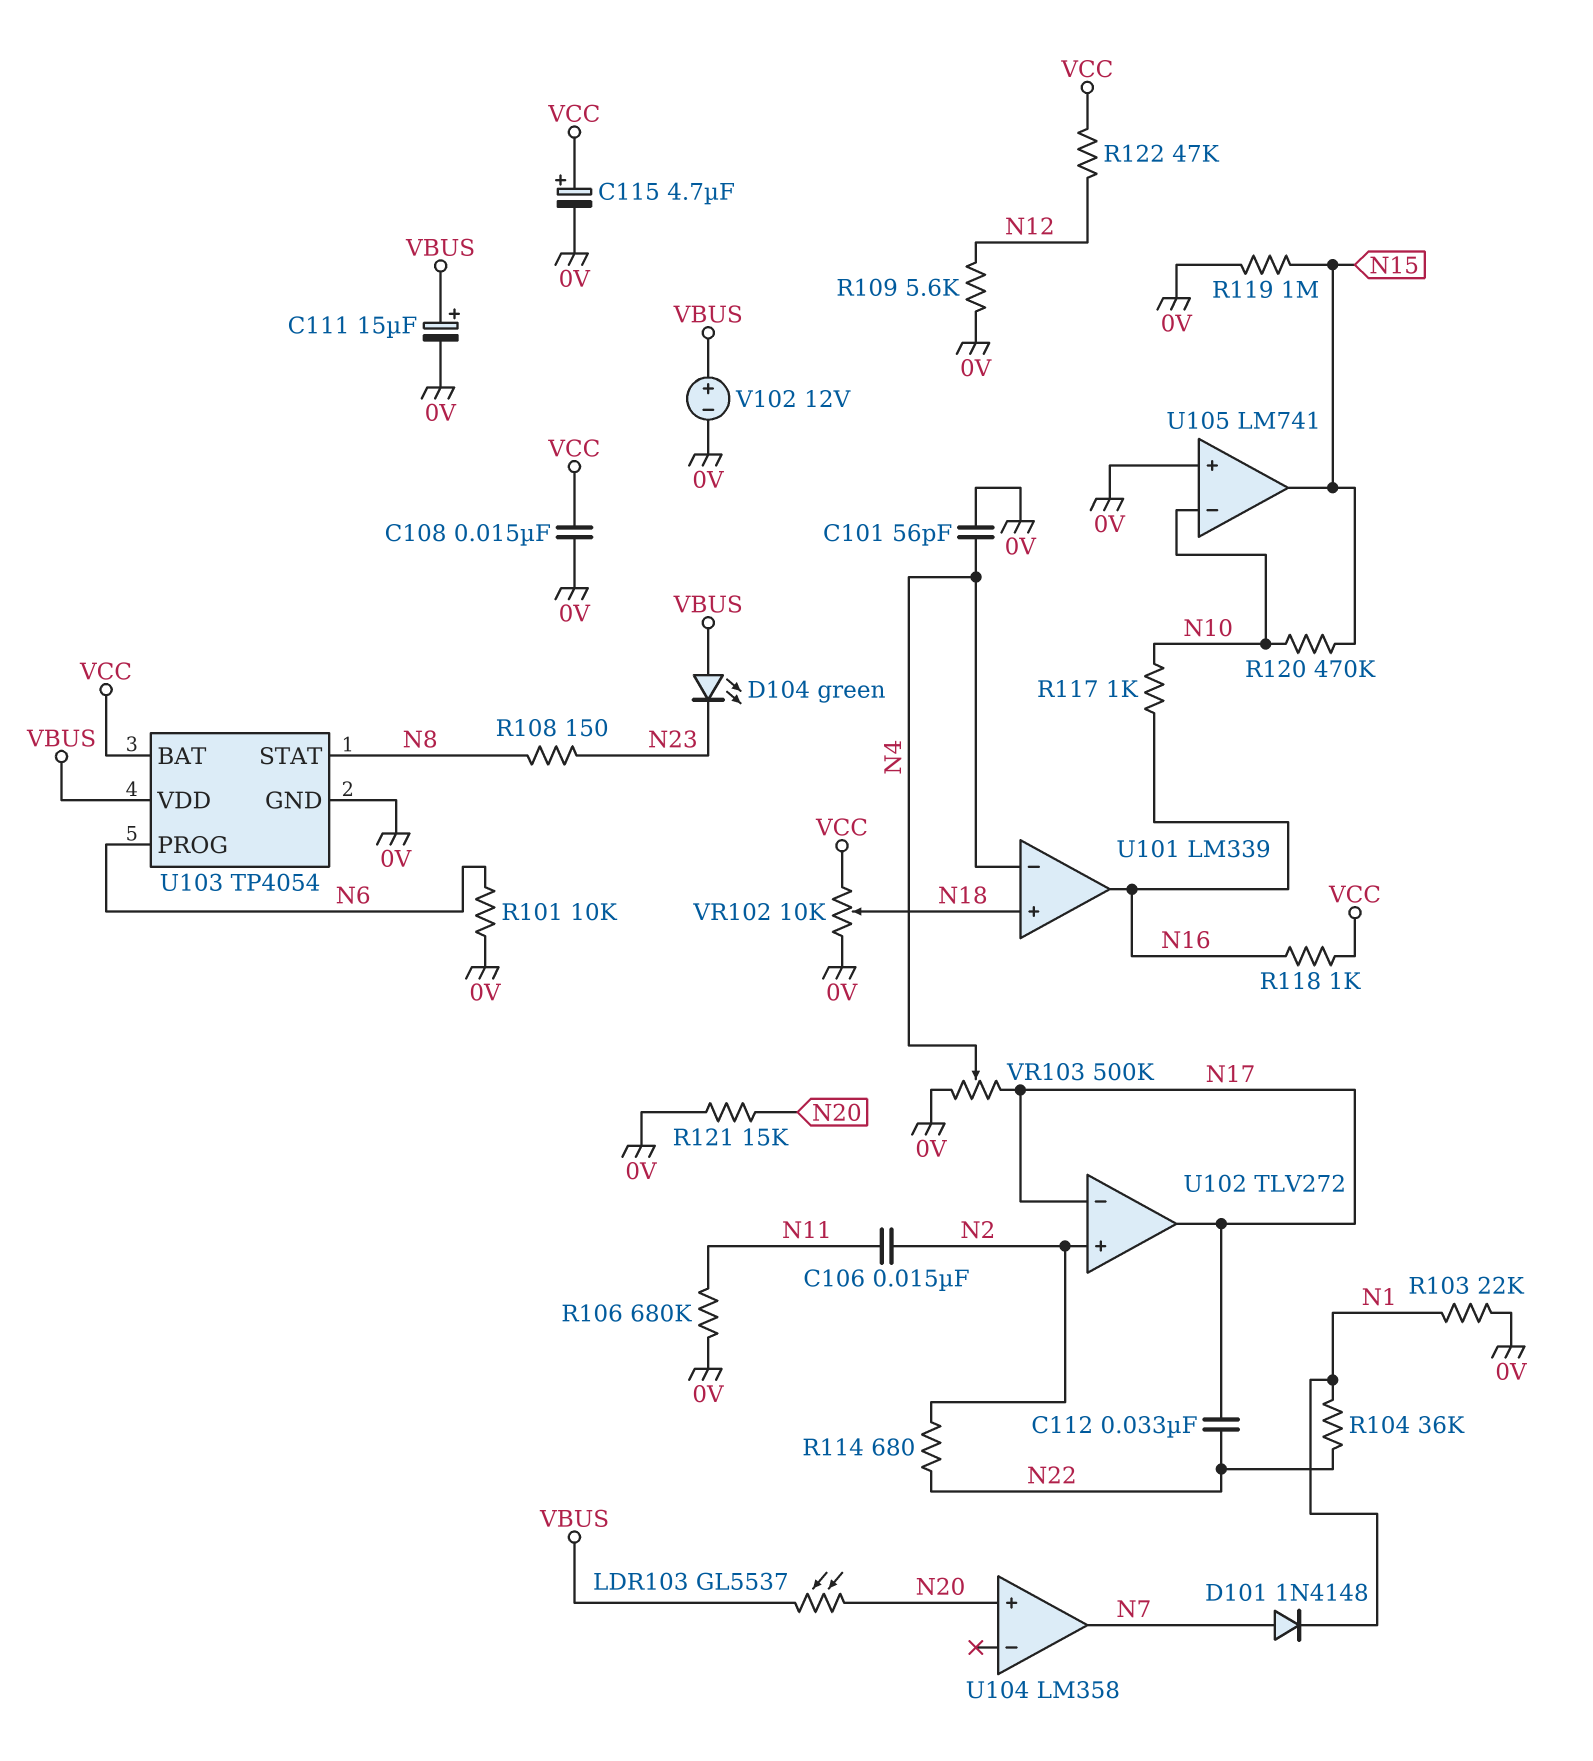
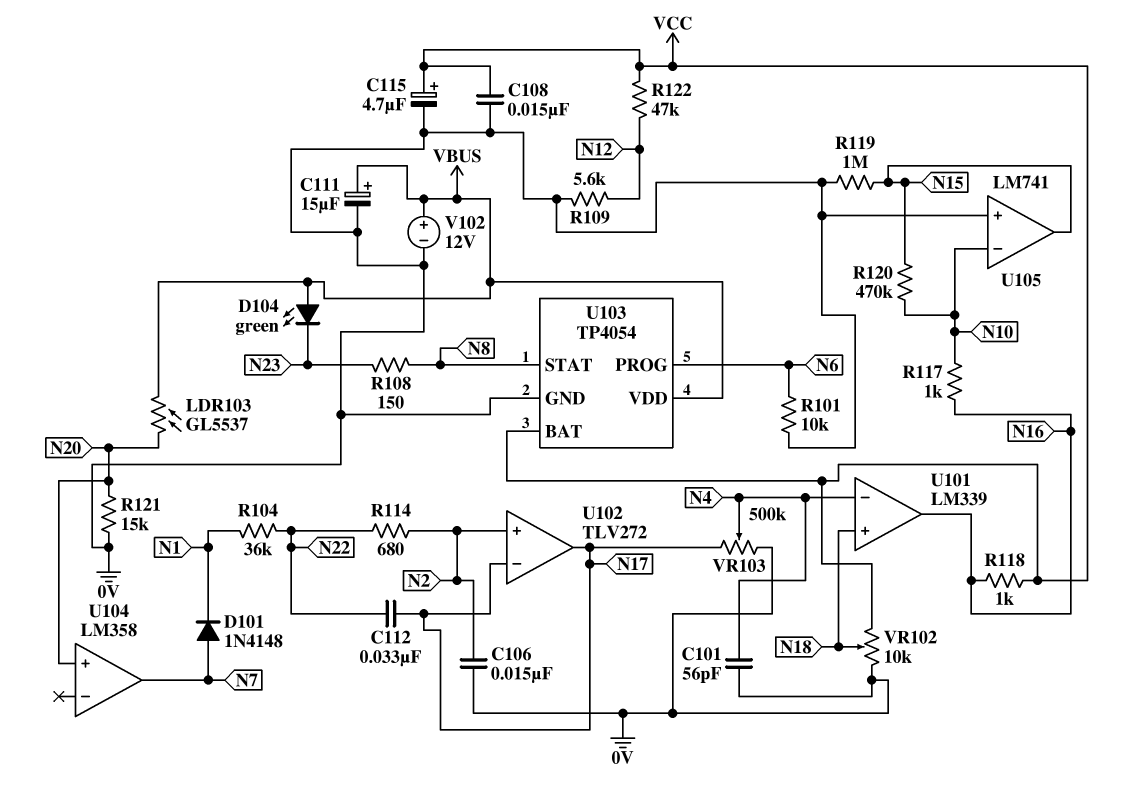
C106: 15nF (N2, N11) -> 15nF (0V, N2)
R103: 22k (0V, N1) -> none
R106: 680k (0V, N11) -> none

